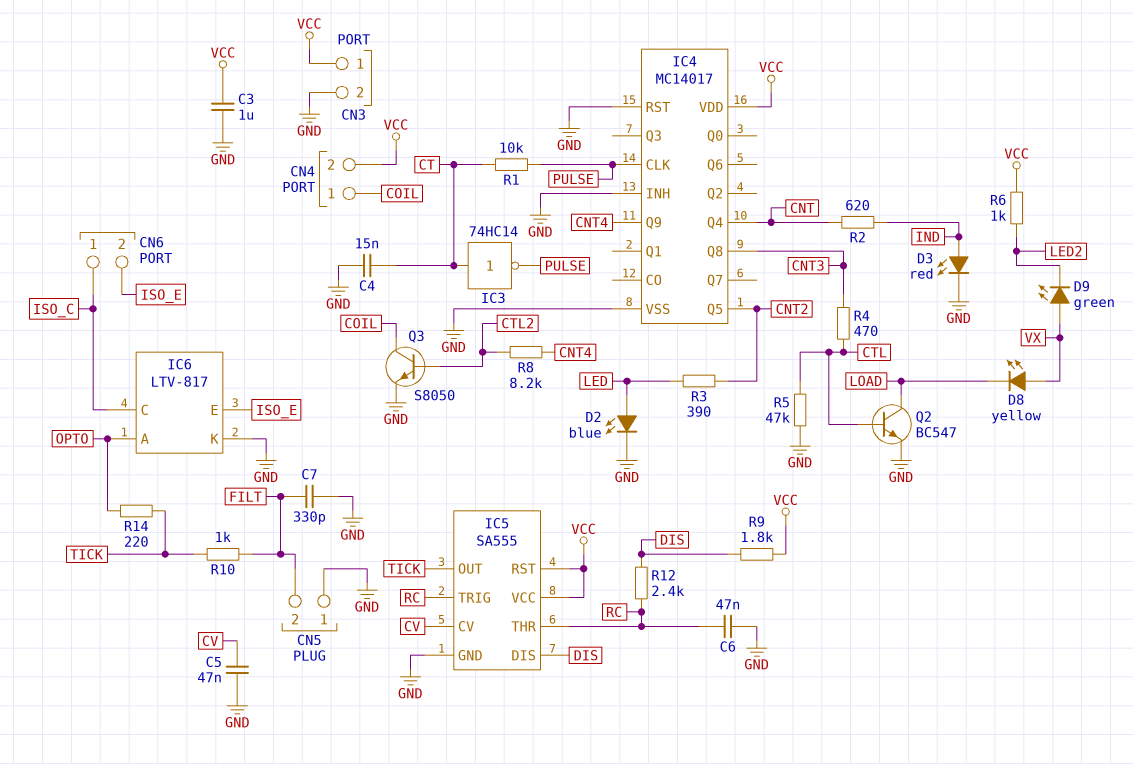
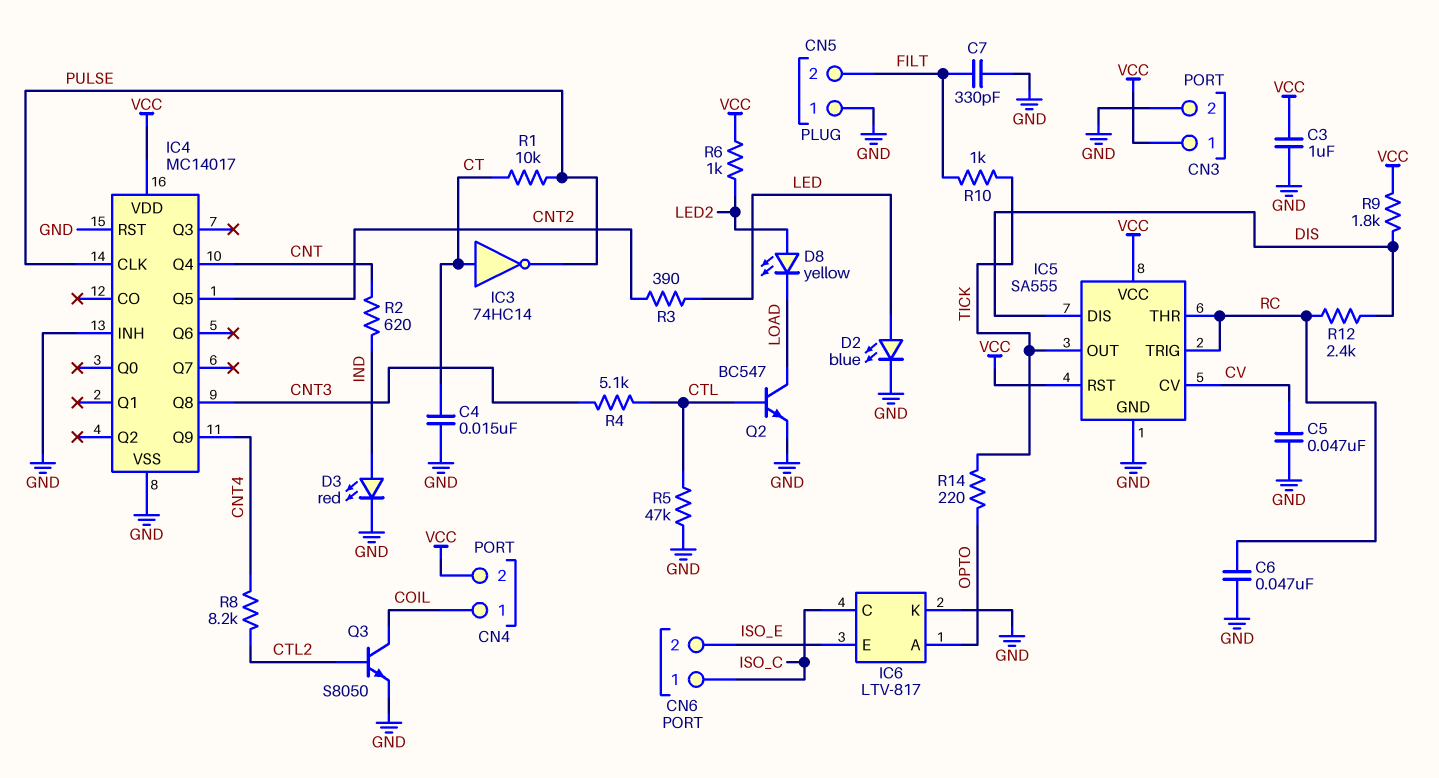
D8: LED yellow (A VX, K LOAD) -> LED yellow (A LED2, K LOAD)
D9: LED green (A VX, K LED2) -> none
R4: 470 (CNT3, CTL) -> 5.1k (CNT3, CTL)

